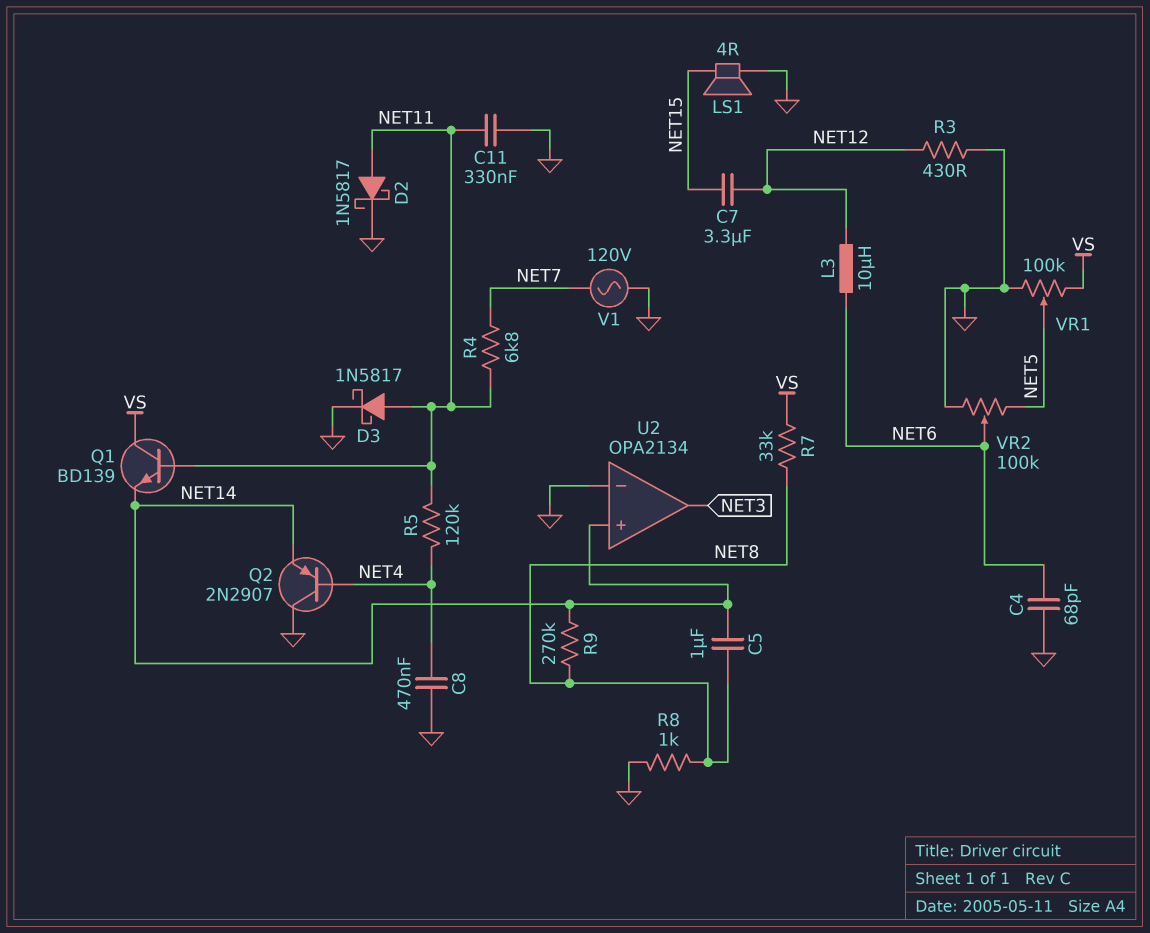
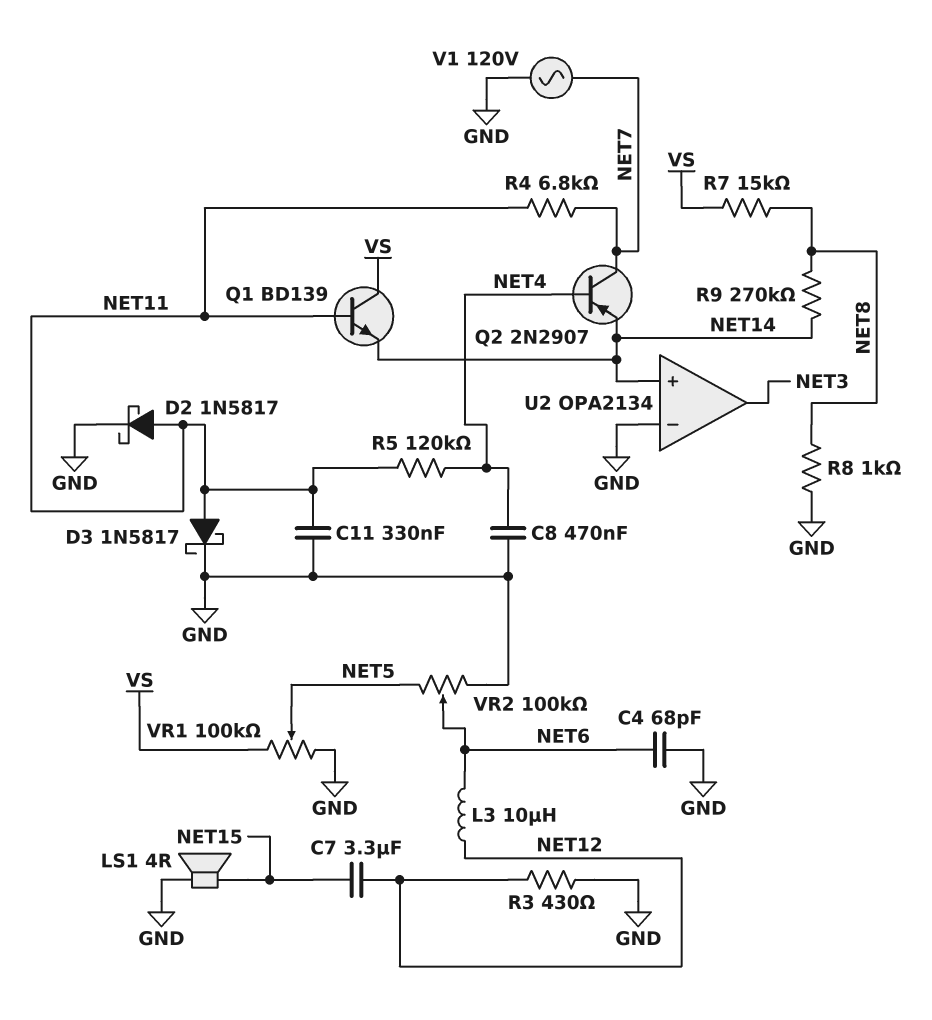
C5: 1uF (NET8, NET14) -> none
Q2: PNP 2N2907 (B NET4, C GND, E NET14) -> PNP 2N2907 (B NET4, C NET7, E NET14)
R7: 33k (NET8, VS) -> 15k (NET8, VS)

